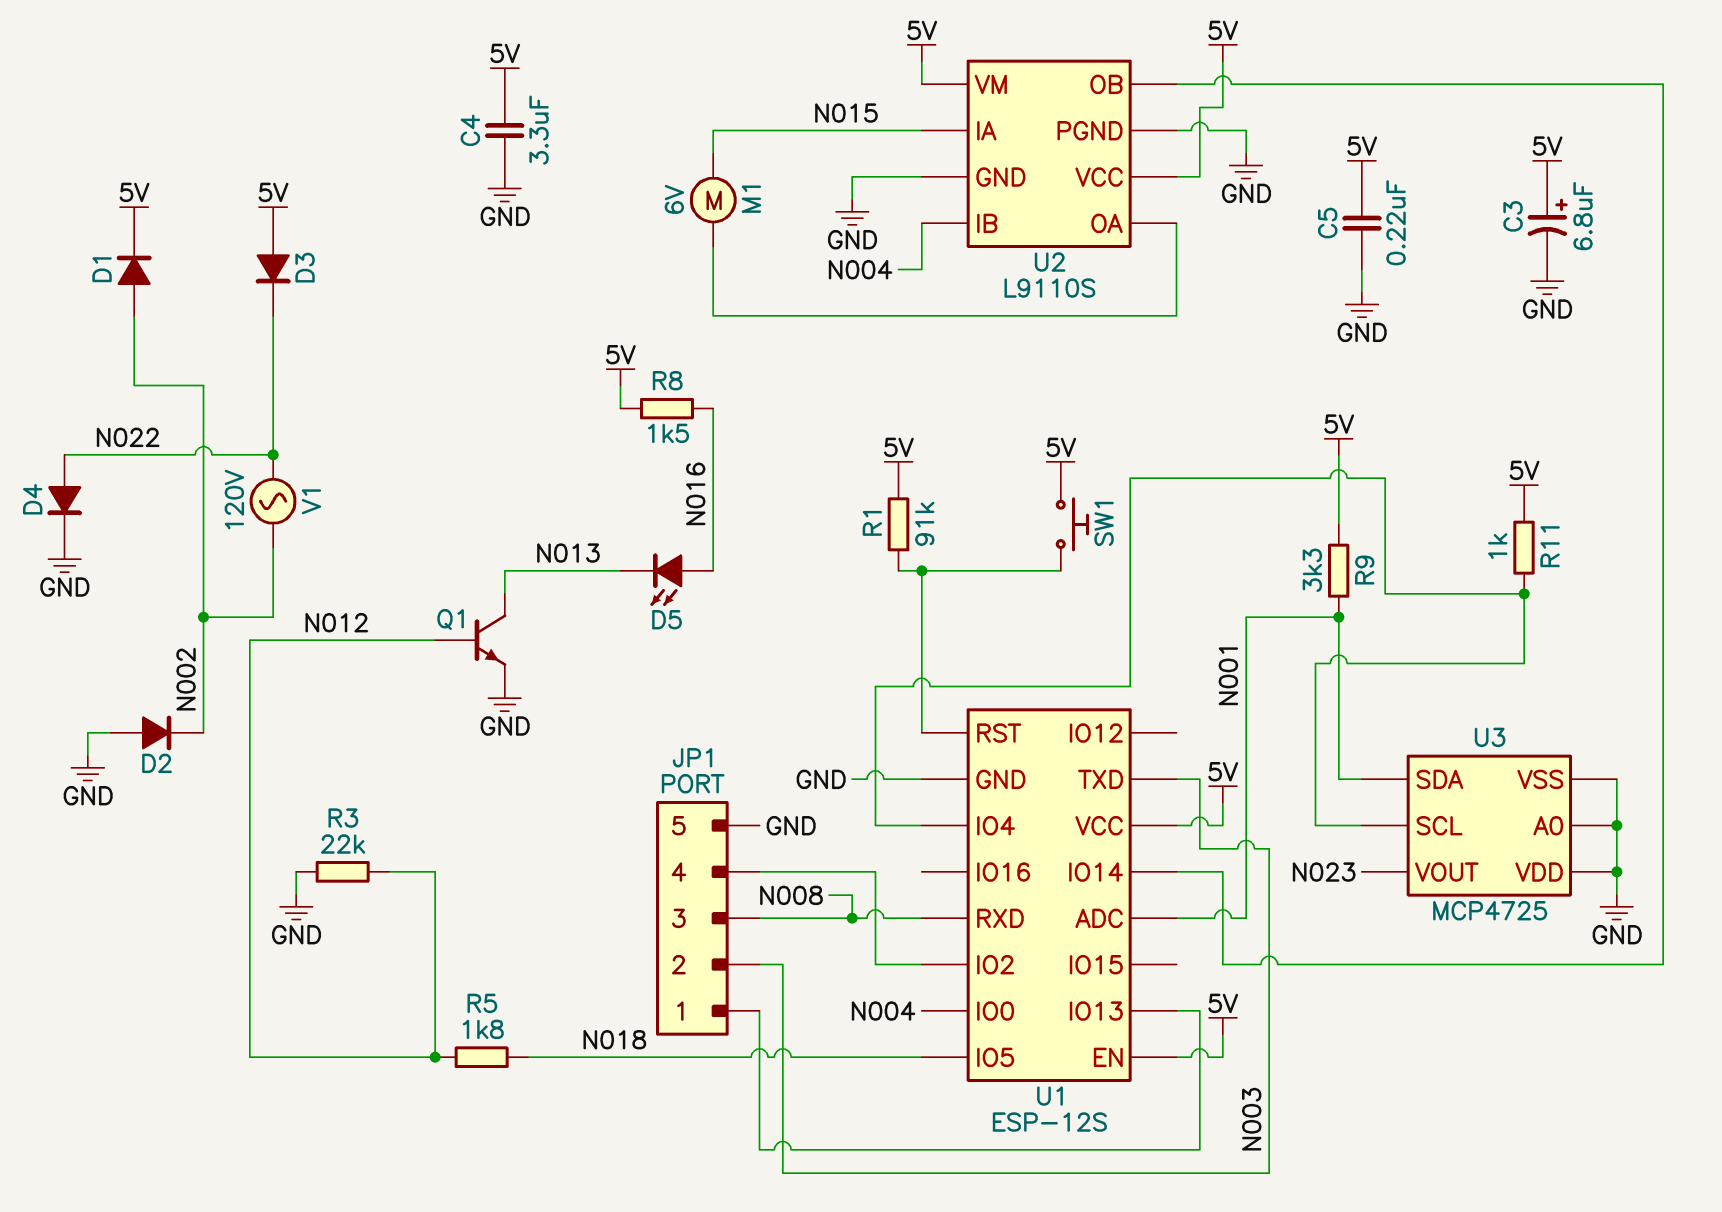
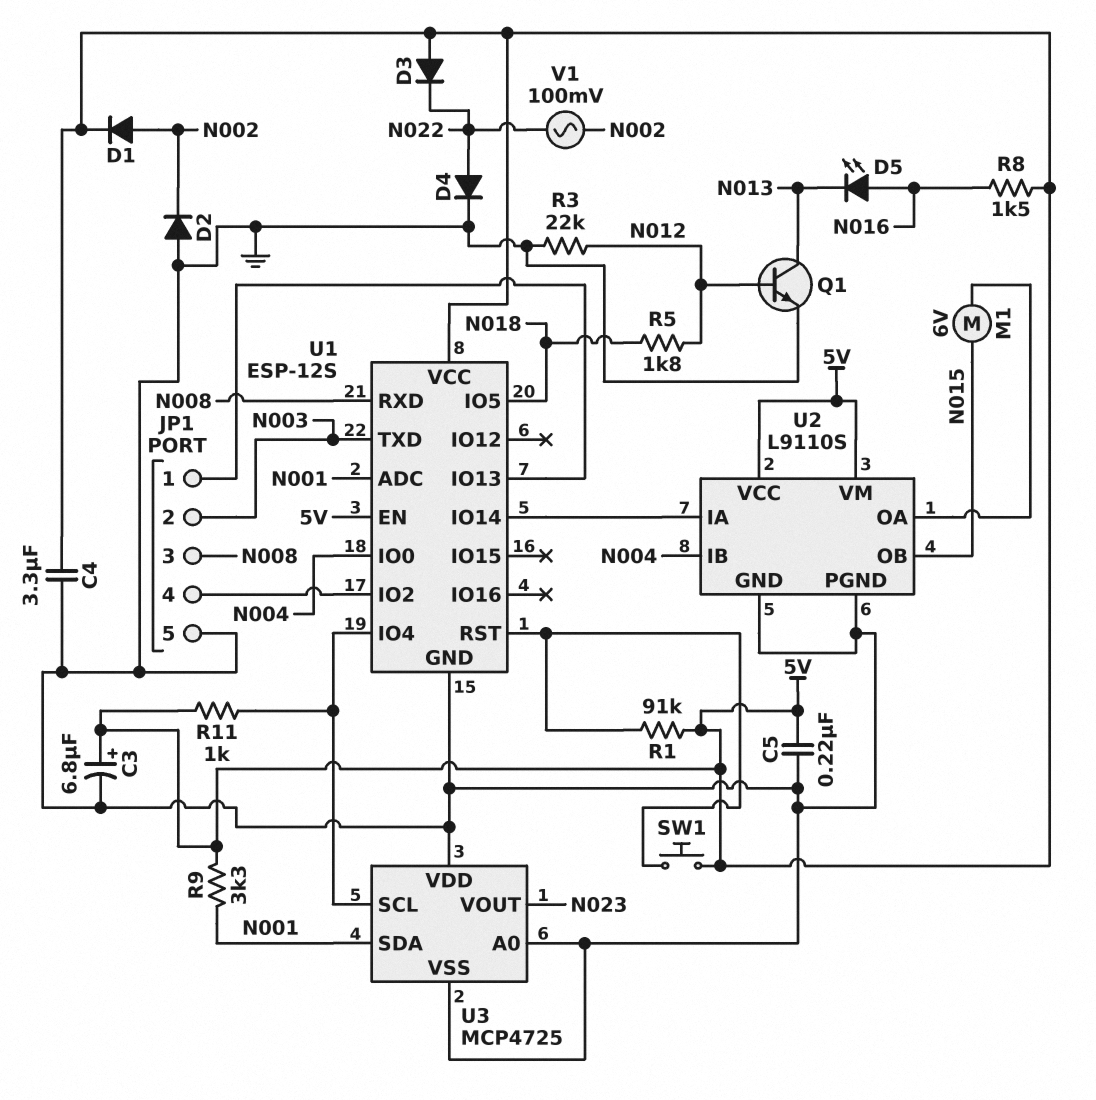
U2 pin IA: N015 -> U1/IO14
U2 pin OB: U1/IO14 -> N015
V1: AC 120V (N002, N022) -> AC 100mV (N002, N022)

